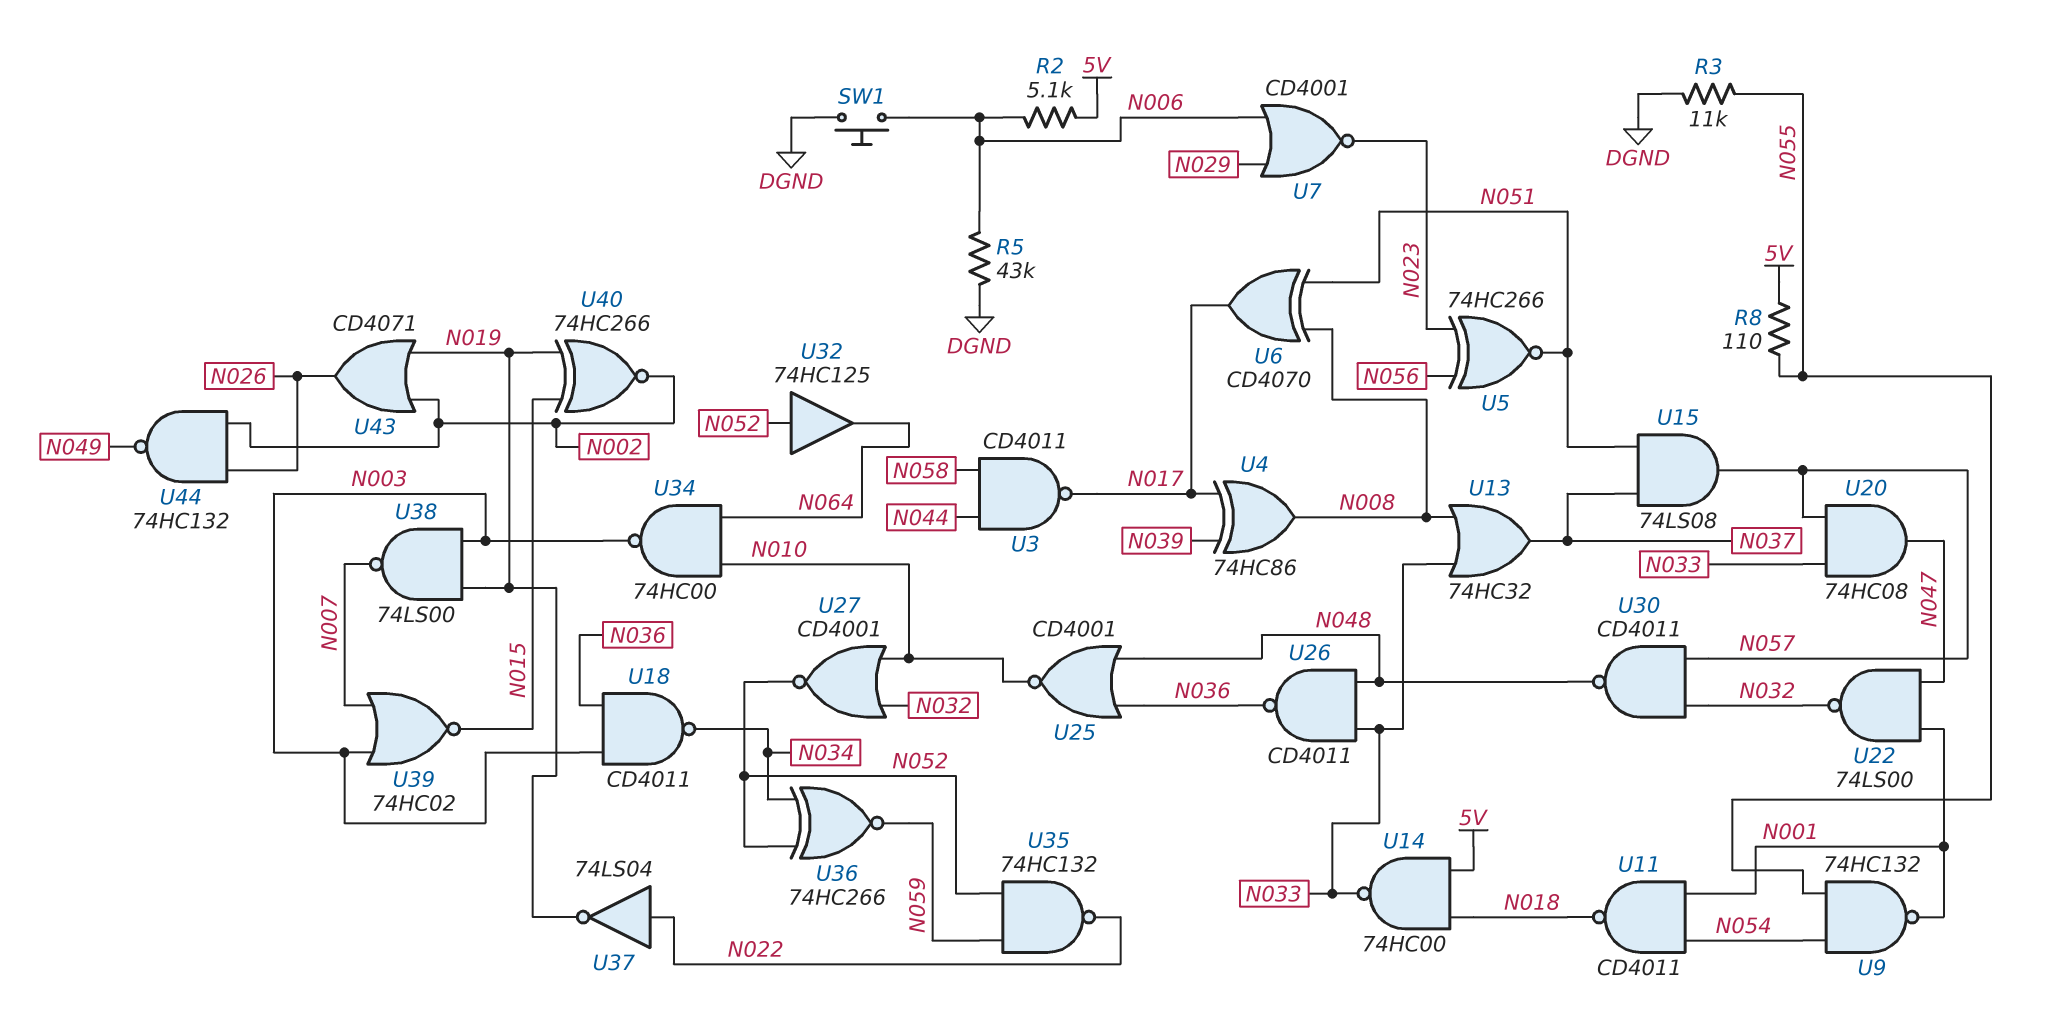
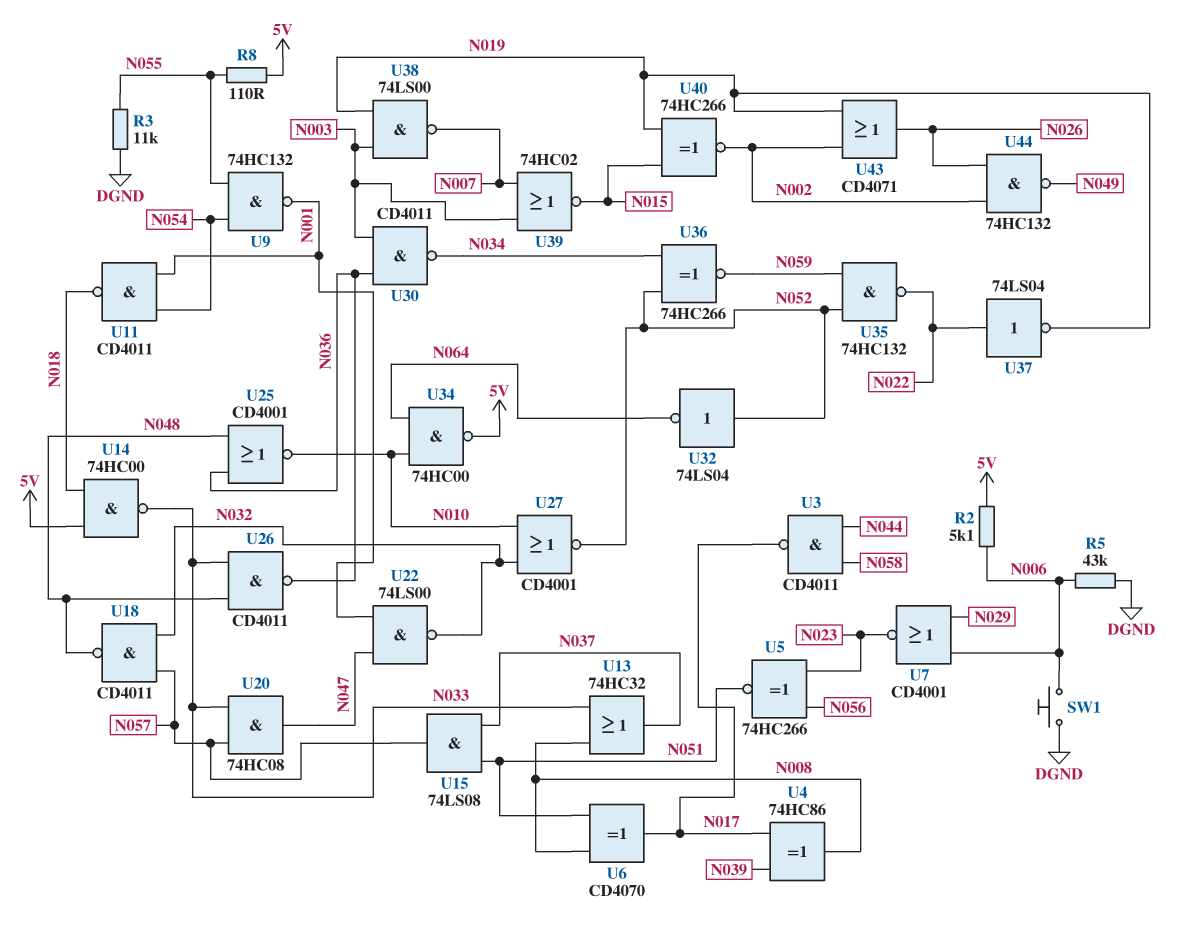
U18: NAND CD4011 (in N003, in N036, out N034) -> NAND CD4011 (in N032, in N057, out N048)
U30: NAND CD4011 (in N032, in N057, out N048) -> NAND CD4011 (in N003, in N036, out N034)
U32: buffer 74HC125 (in N052, out N064) -> NOT 74LS04 (in N052, out N064)
U34: NAND 74HC00 (in N010, in N064, out N003) -> NAND 74HC00 (in N010, in N064, out 5V)

